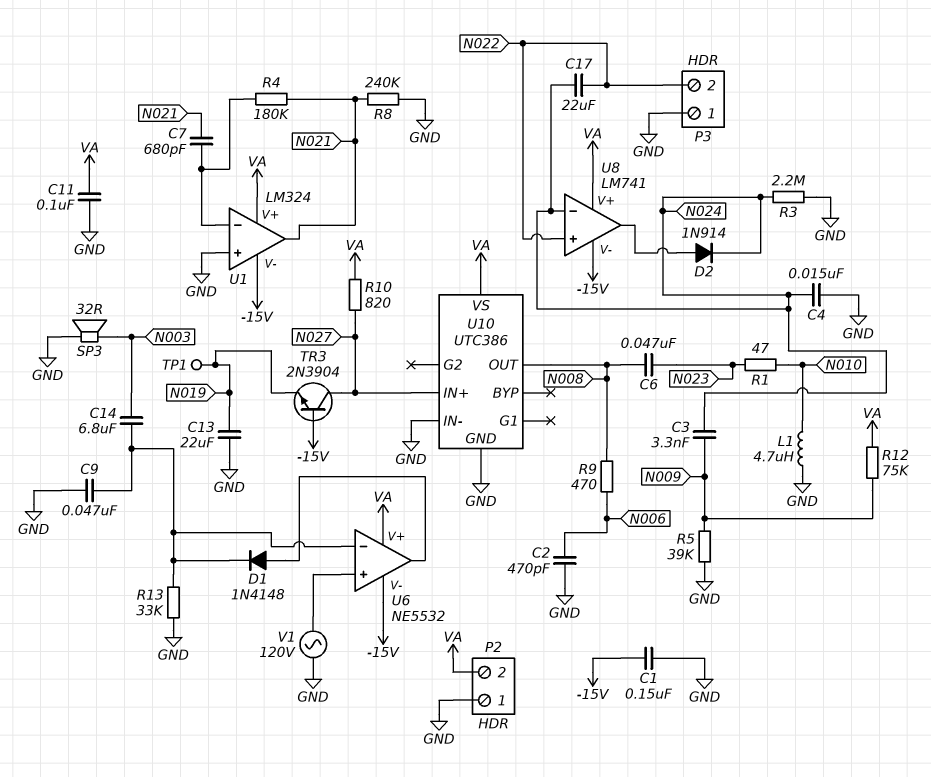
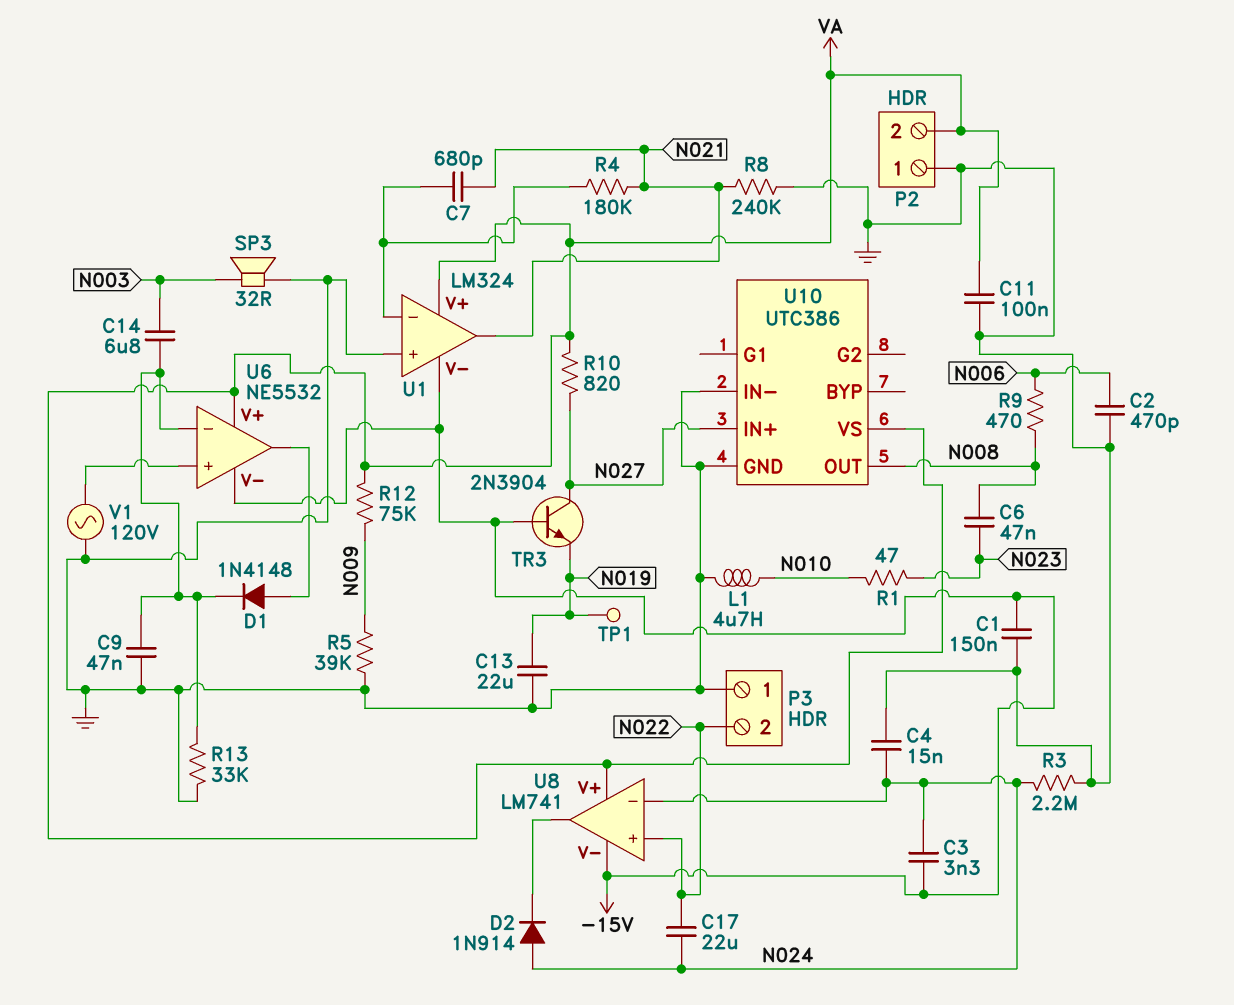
C3: 3.3nF (N009, N024) -> 3.3nF (-15V, N024)
D2: diode 1N914 (A U8/out, K N024) -> diode 1N914 (A N024, K U8/out)

